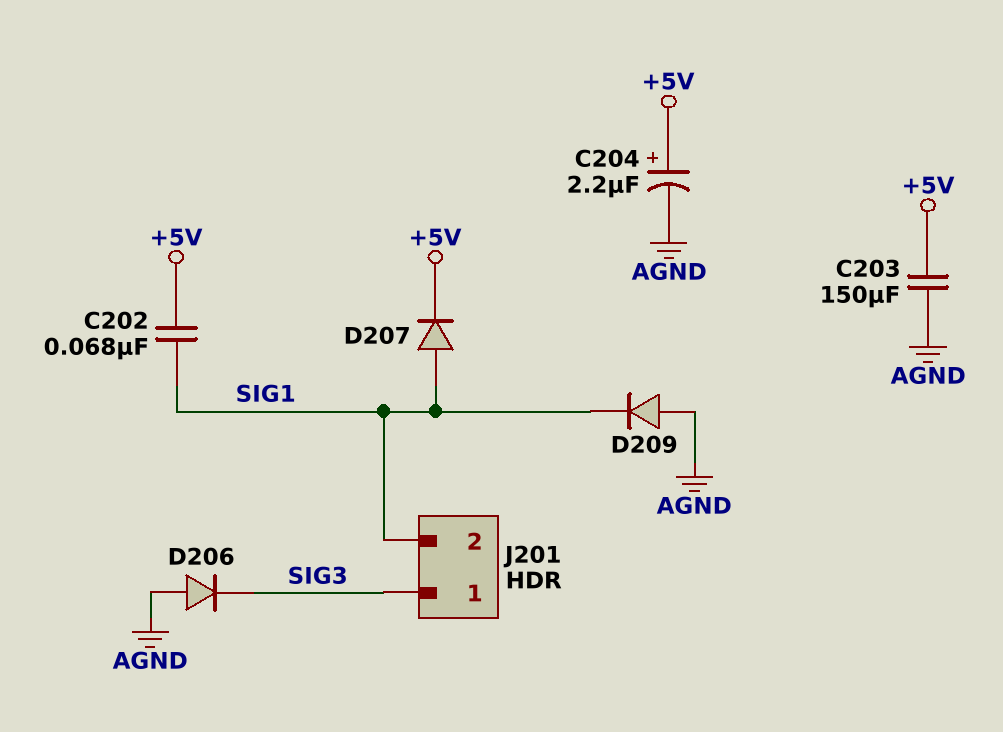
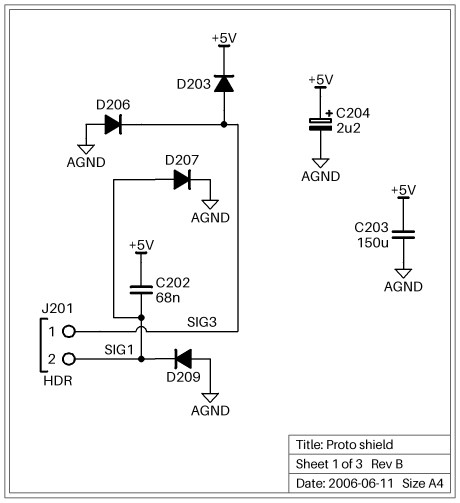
D203: none -> diode (A SIG3, K +5V)
D207: diode (A SIG1, K +5V) -> diode (A SIG1, K AGND)

